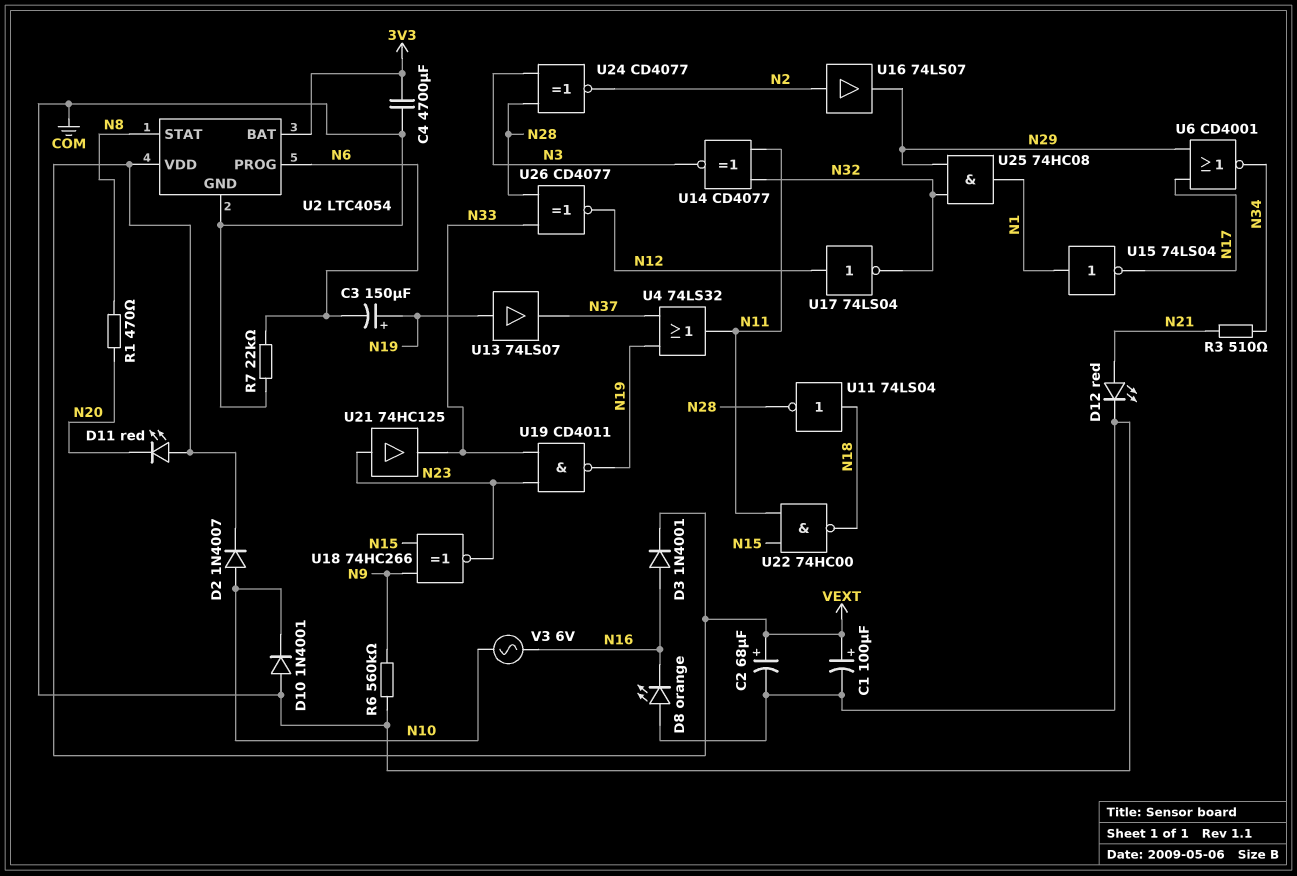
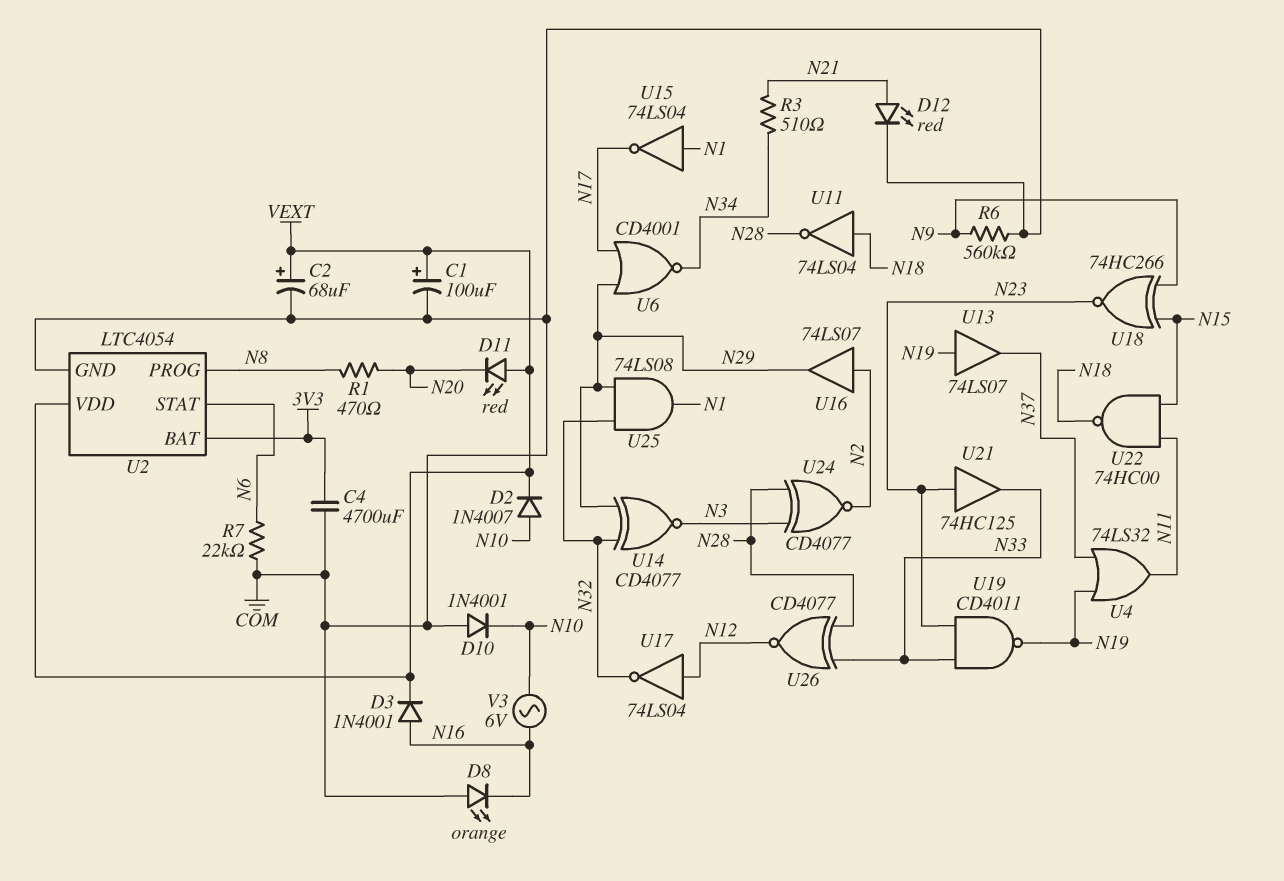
C3: 150uF (plus N19, minus N6) -> none
U2 pin PROG: N6 -> N8
U2 pin STAT: N8 -> N6
U14: XNOR CD4077 (in N11, in N32, out N3) -> XNOR CD4077 (in N29, in N32, out N3)
U25: AND 74HC08 (in N29, in N32, out N1) -> AND 74LS08 (in N29, in N32, out N1)

